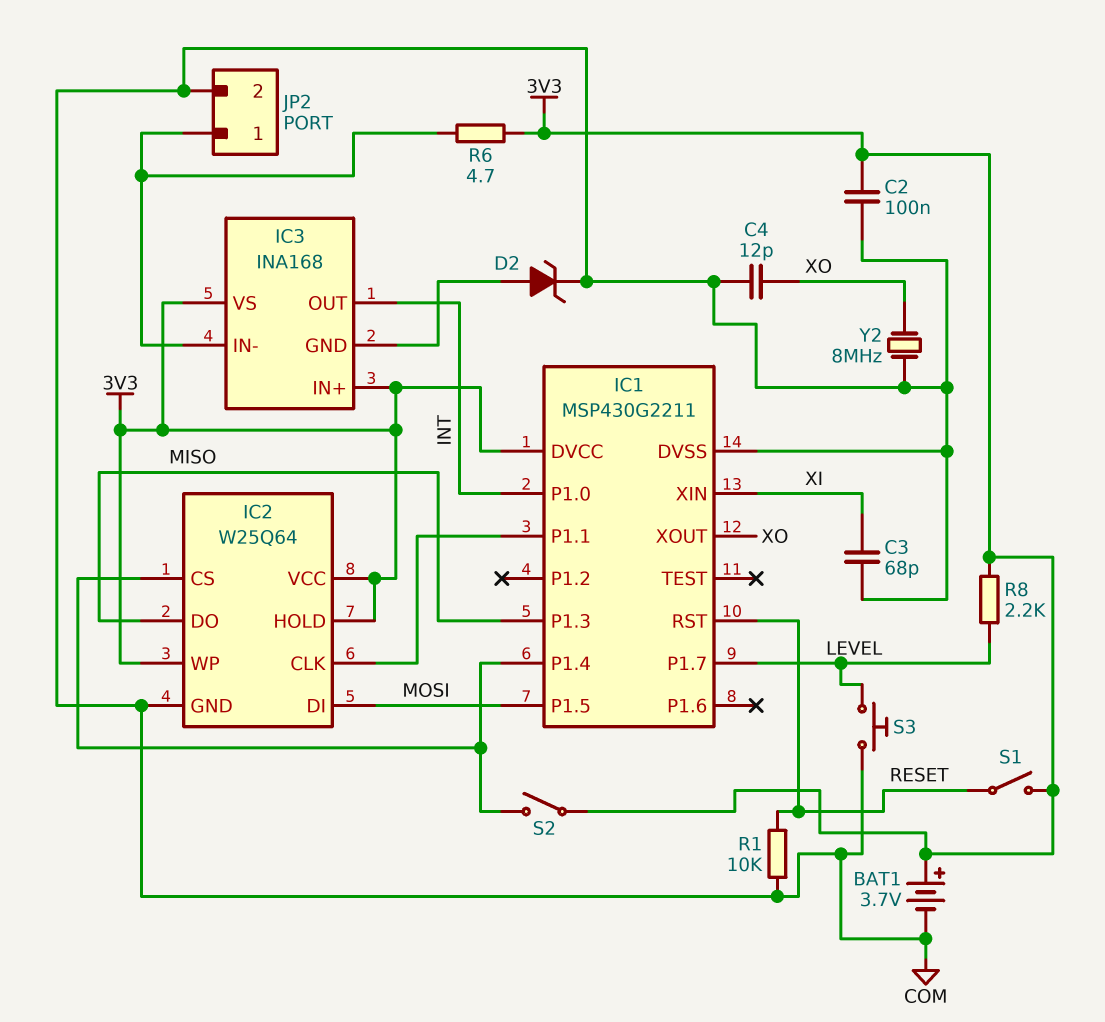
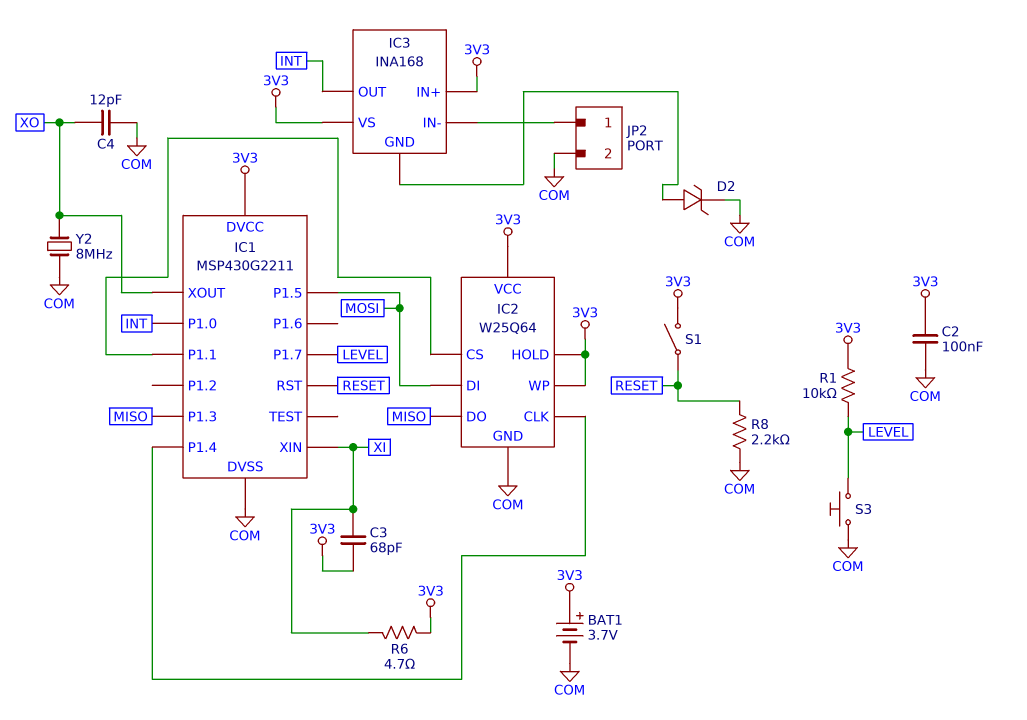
C3: 68pF (COM, XI) -> 68pF (3V3, XI)
IC2 pin CLK: IC1/P1.1 -> IC1/P1.4
IC2 pin CS: IC1/P1.4 -> IC1/P1.1
R1: 10k (COM, RESET) -> 10k (3V3, LEVEL)
R6: 4.7 (3V3, IC3/IN-) -> 4.7 (3V3, XI)
R8: 2.2k (3V3, LEVEL) -> 2.2k (COM, RESET)
S2: switch (3V3, IC1/P1.4) -> none

